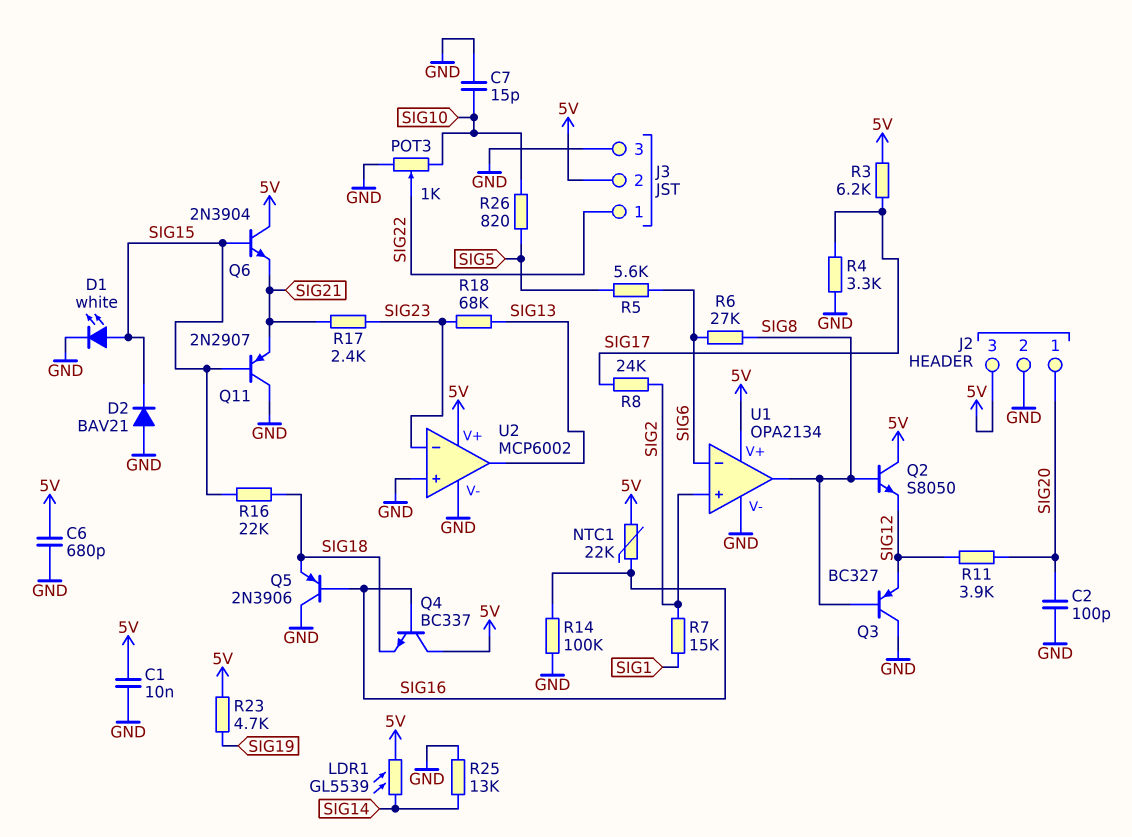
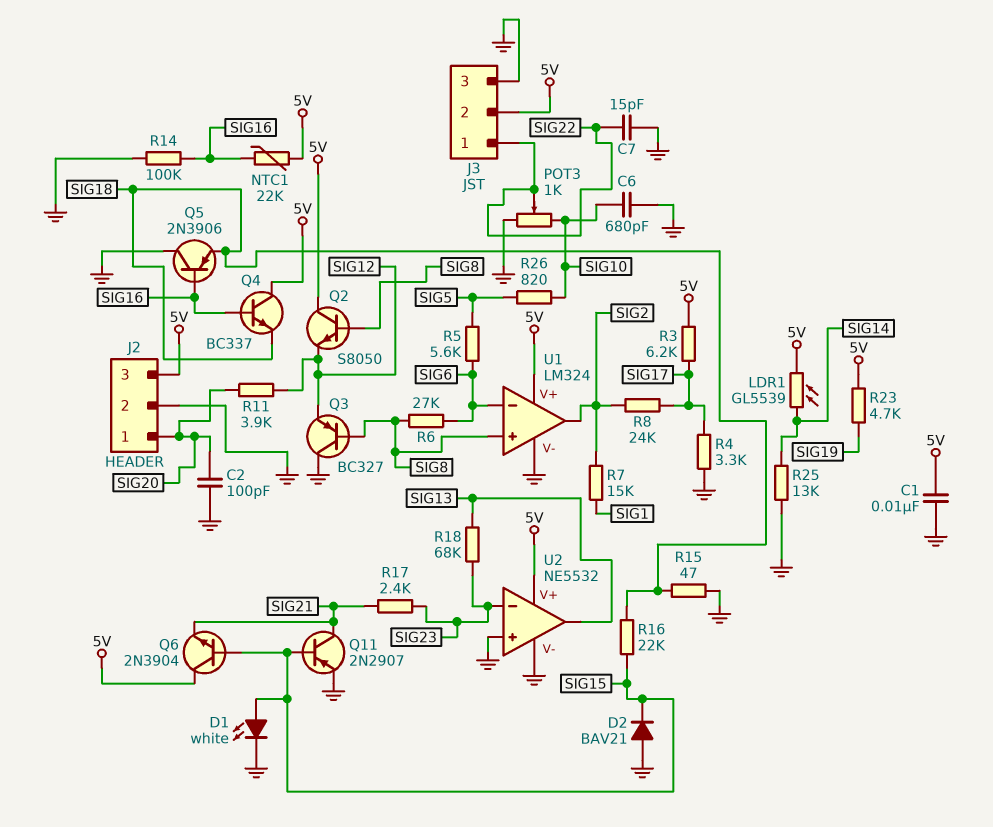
C6: 680pF (5V, GND) -> 680pF (GND, SIG10)
C7: 15pF (GND, SIG10) -> 15pF (GND, SIG22)
Q11: PNP 2N2907 (B SIG15, C GND, E SIG21) -> PNP 2N2907 (B SIG15, C SIG21, E GND)
R15: none -> 47 (GND, SIG18)
U1: OPA2134 -> LM324
U1 pin in+: SIG2 -> SIG8
U1 pin out: SIG8 -> SIG2
U2: MCP6002 -> NE5532

